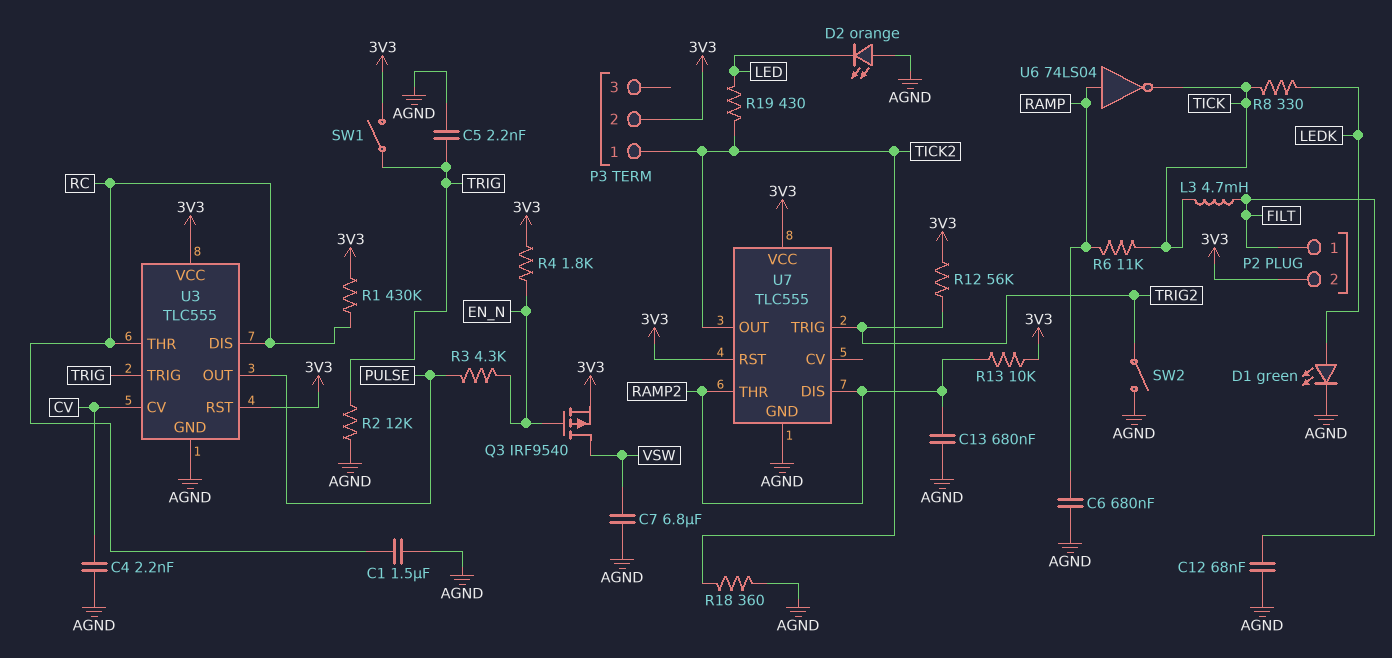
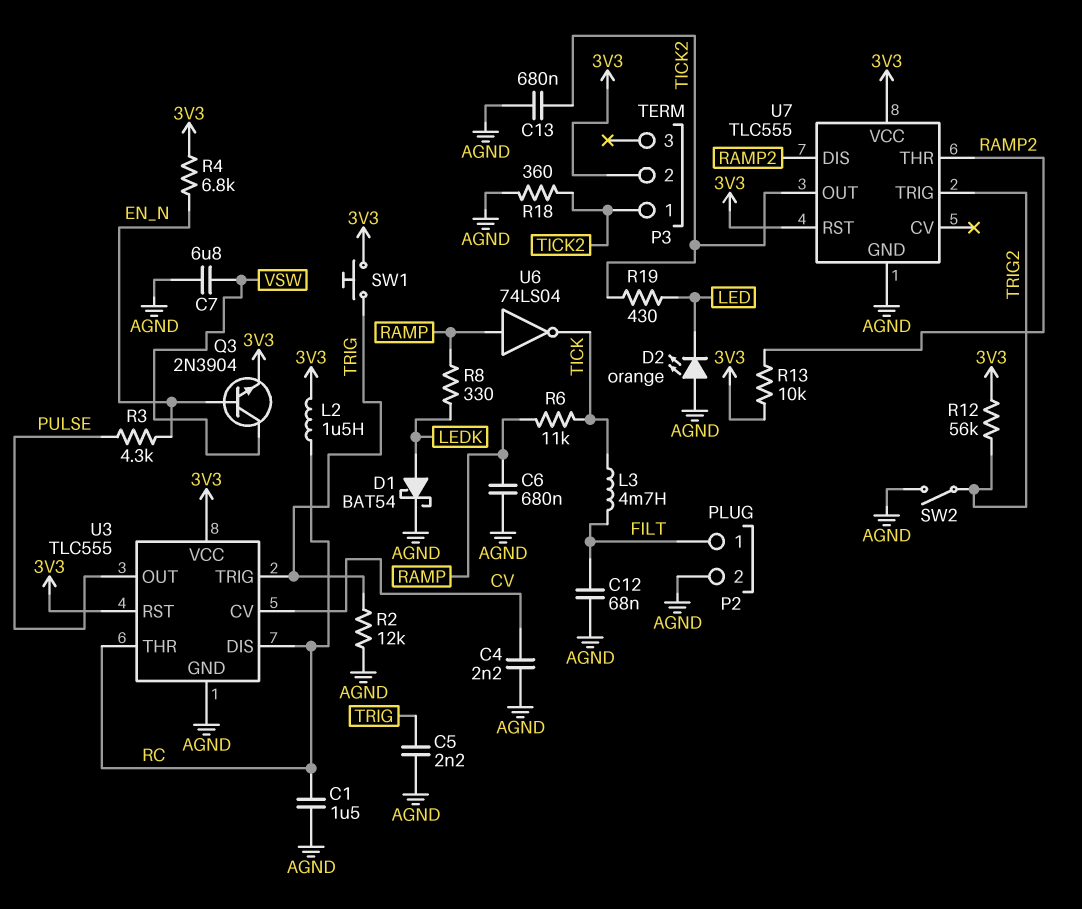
C13: 680nF (AGND, RAMP2) -> 680nF (AGND, TICK2)
D1: LED green (A LEDK, K AGND) -> schottky BAT54 (A LEDK, K AGND)
L2: none -> 1.5uH (3V3, RC)
P2 pin 2: 3V3 -> AGND
Q3: PMOS IRF9540 (G EN_N, D VSW, S 3V3) -> NPN 2N3904 (B EN_N, C VSW, E 3V3)
R1: 430k (3V3, RC) -> none
R4: 1.8k (3V3, EN_N) -> 6.8k (3V3, EN_N)
R8: 330 (LEDK, TICK) -> 330 (LEDK, RAMP)
SW1: switch (3V3, TRIG) -> button (3V3, TRIG)

